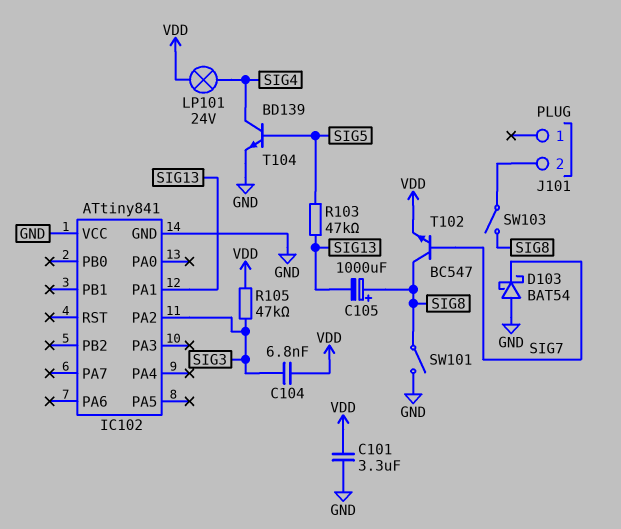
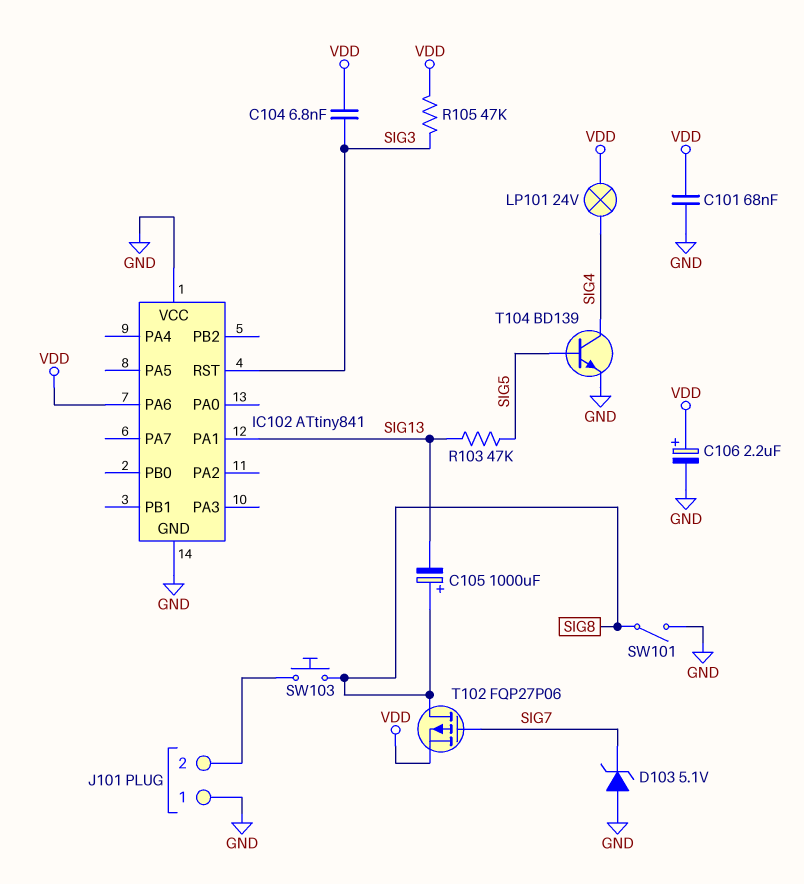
C101: 3.3uF (GND, VDD) -> 68nF (GND, VDD)
C106: none -> 2.2uF (plus VDD, minus GND)
D103: schottky BAT54 (A GND, K SIG7) -> zener 5.1V (A GND, K SIG7)
IC102 pin PA2: SIG3 -> none
IC102 pin PA6: none -> VDD
IC102 pin RST: none -> SIG3
J101 pin 1: none -> GND
SW103: switch (J101/2, SIG8) -> button (J101/2, SIG8)
T102: NPN BC547 (B SIG7, C SIG8, E VDD) -> PMOS FQP27P06 (G SIG7, D SIG8, S VDD)

